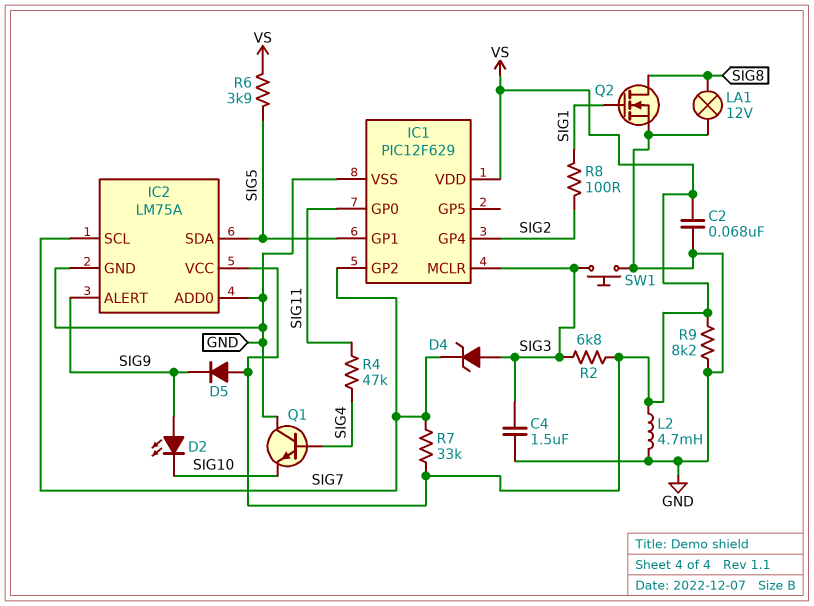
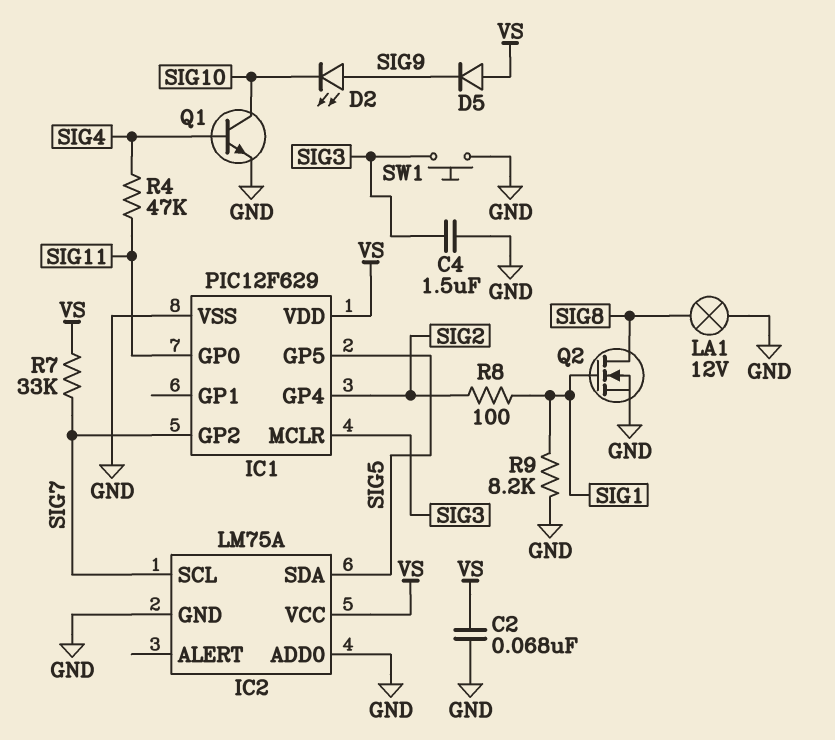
D4: zener (A SIG3, K SIG7) -> none
IC1 pin GP1: SIG5 -> none
IC1 pin GP5: none -> SIG5
IC2 pin ALERT: SIG9 -> none
L2: 4.7mH (GND, VS) -> none
Q1: NPN (B SIG4, C GND, E SIG10) -> NPN (B SIG4, C SIG10, E GND)
R2: 6.8k (SIG3, VS) -> none
R6: 3.9k (SIG5, VS) -> none
R9: 8.2k (GND, VS) -> 8.2k (GND, SIG1)

